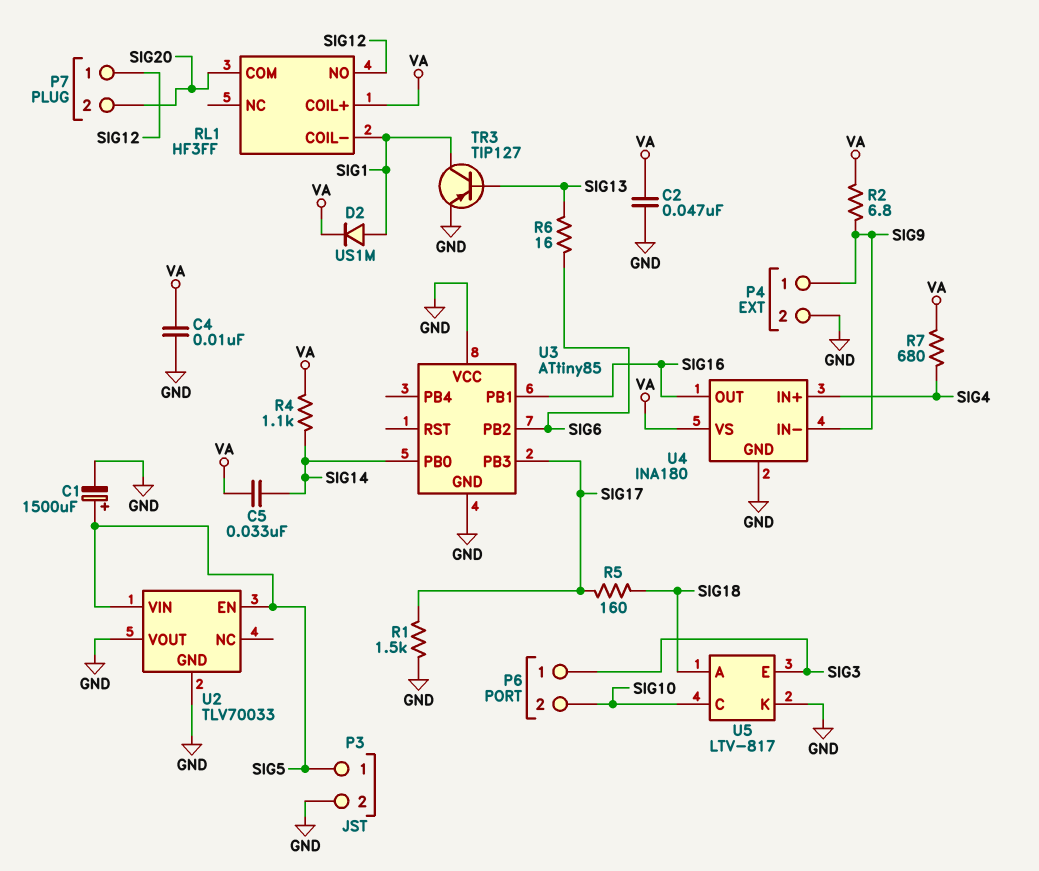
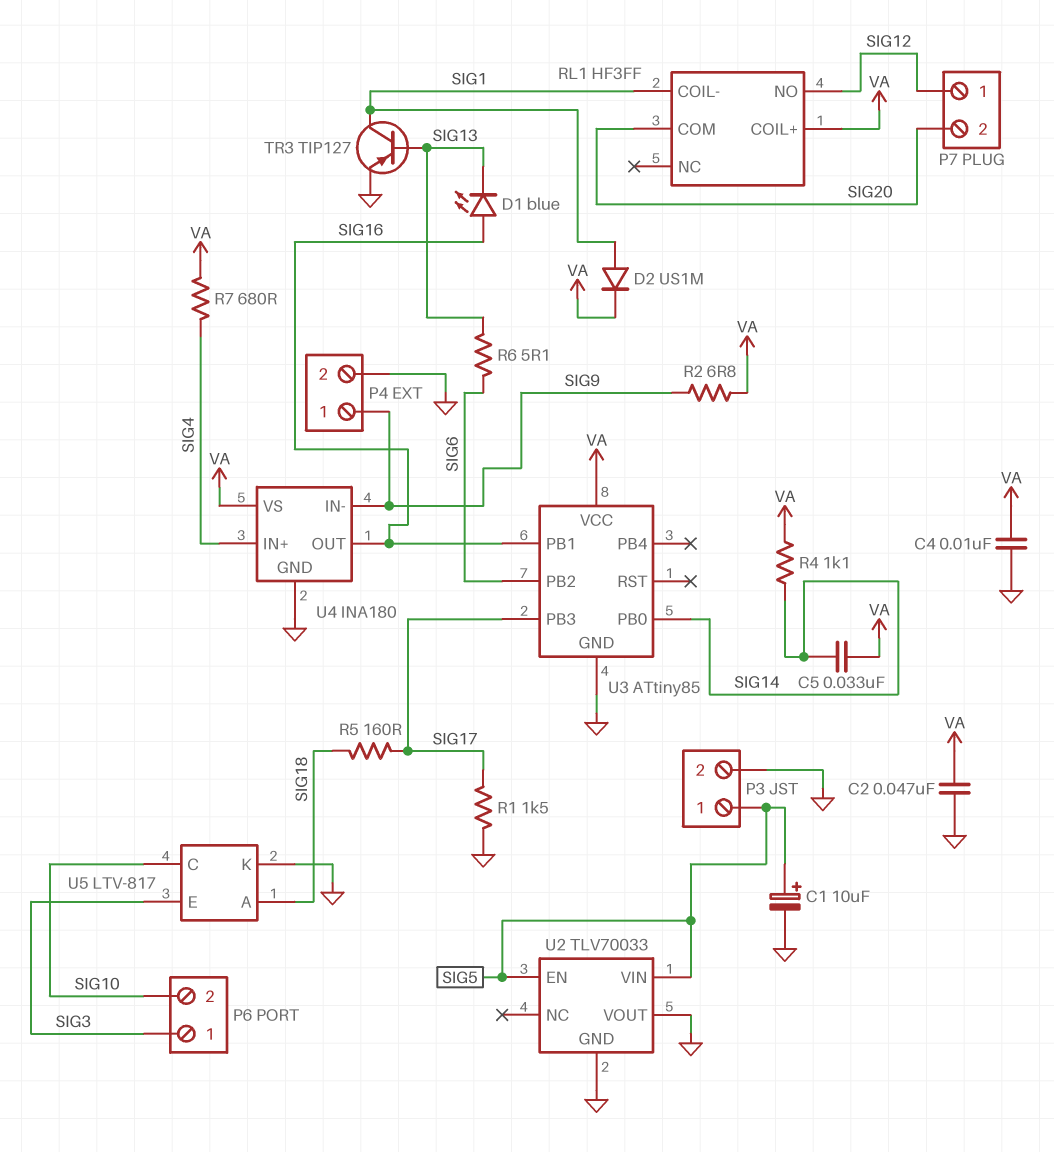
C1: 1500uF (plus SIG5, minus GND) -> 10uF (plus SIG5, minus GND)
D1: none -> LED blue (A SIG16, K SIG13)
R6: 16 (SIG6, SIG13) -> 5.1 (SIG6, SIG13)
U3 pin VCC: GND -> VA

